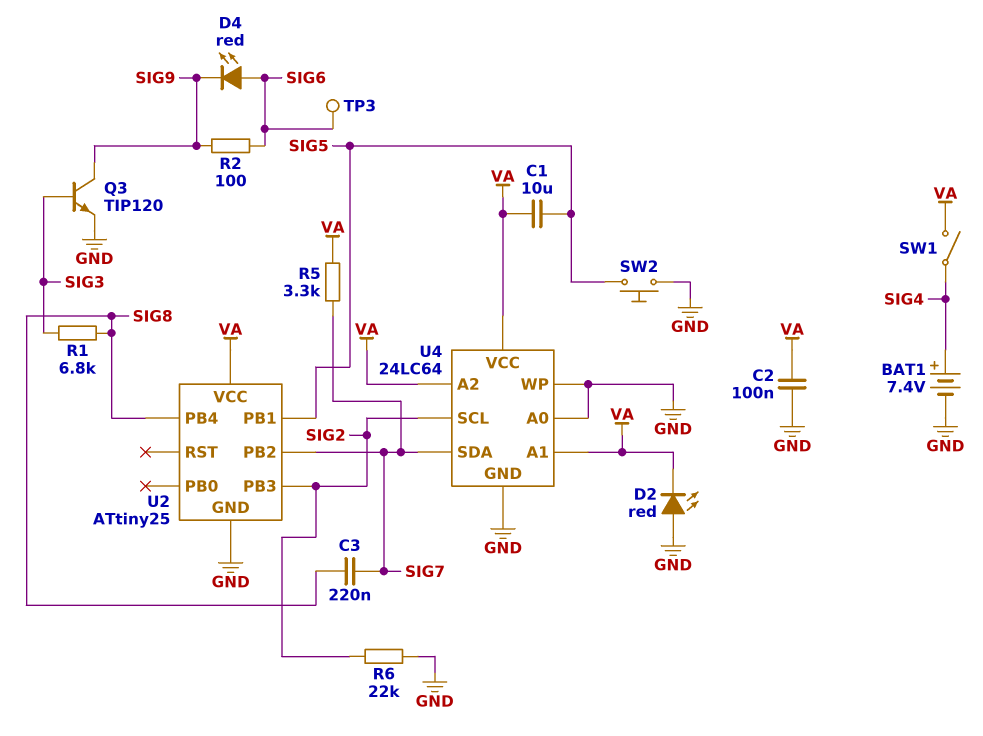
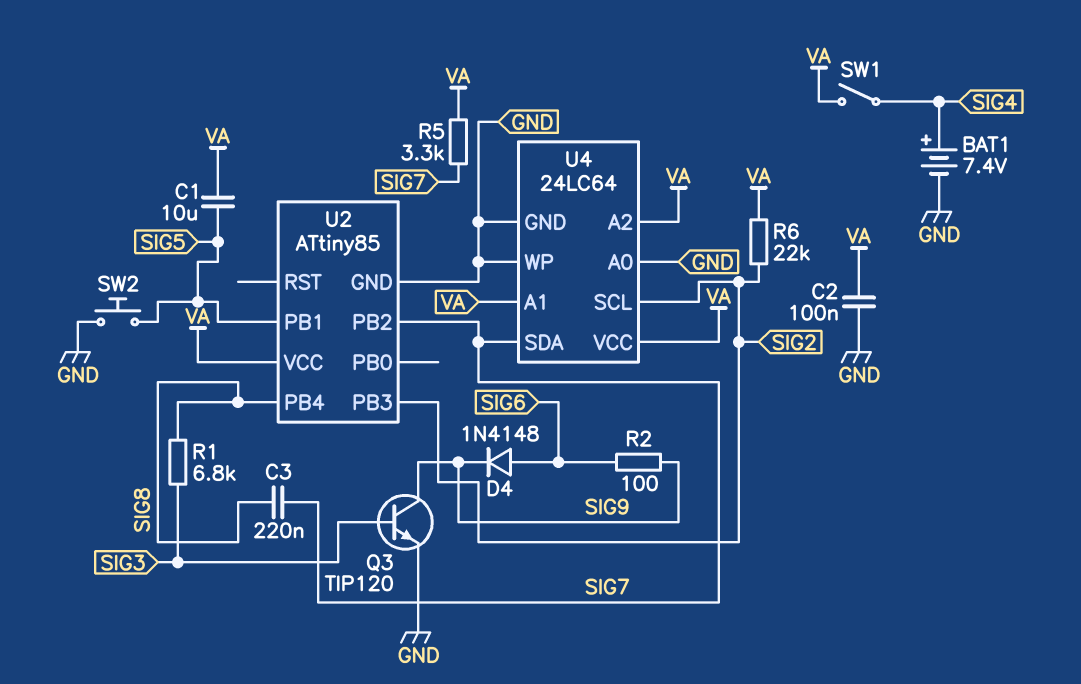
D2: LED red (A GND, K VA) -> none
D4: LED red (A SIG6, K SIG9) -> diode 1N4148 (A SIG6, K SIG9)
R6: 22k (GND, SIG2) -> 22k (SIG2, VA)
TP3: test point (SIG6) -> none
U2: ATtiny25 -> ATtiny85

